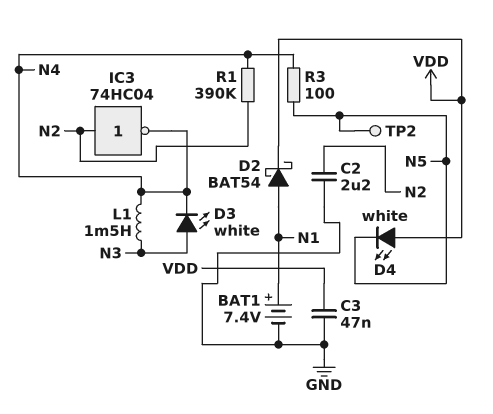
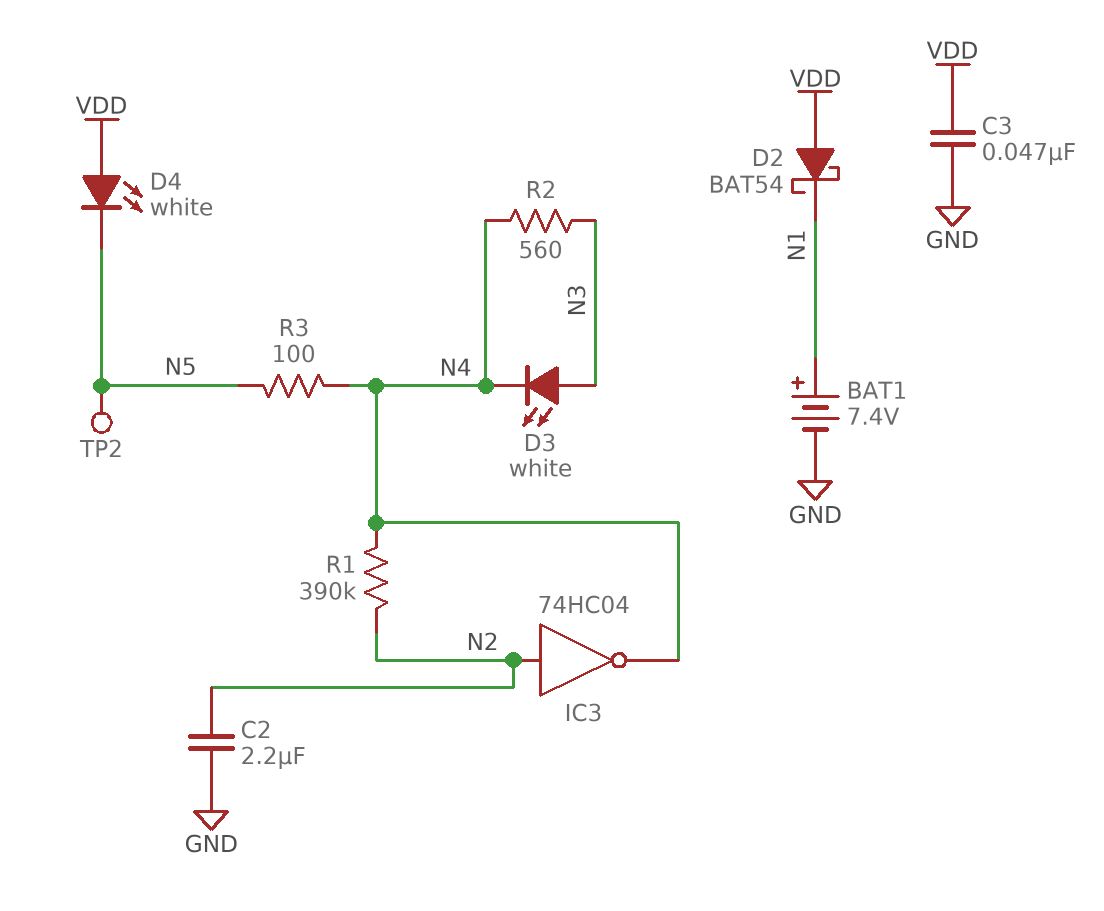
D2: schottky BAT54 (A N1, K VDD) -> schottky BAT54 (A VDD, K N1)
L1: 1.5mH (N3, N4) -> none
R2: none -> 560 (N3, N4)

